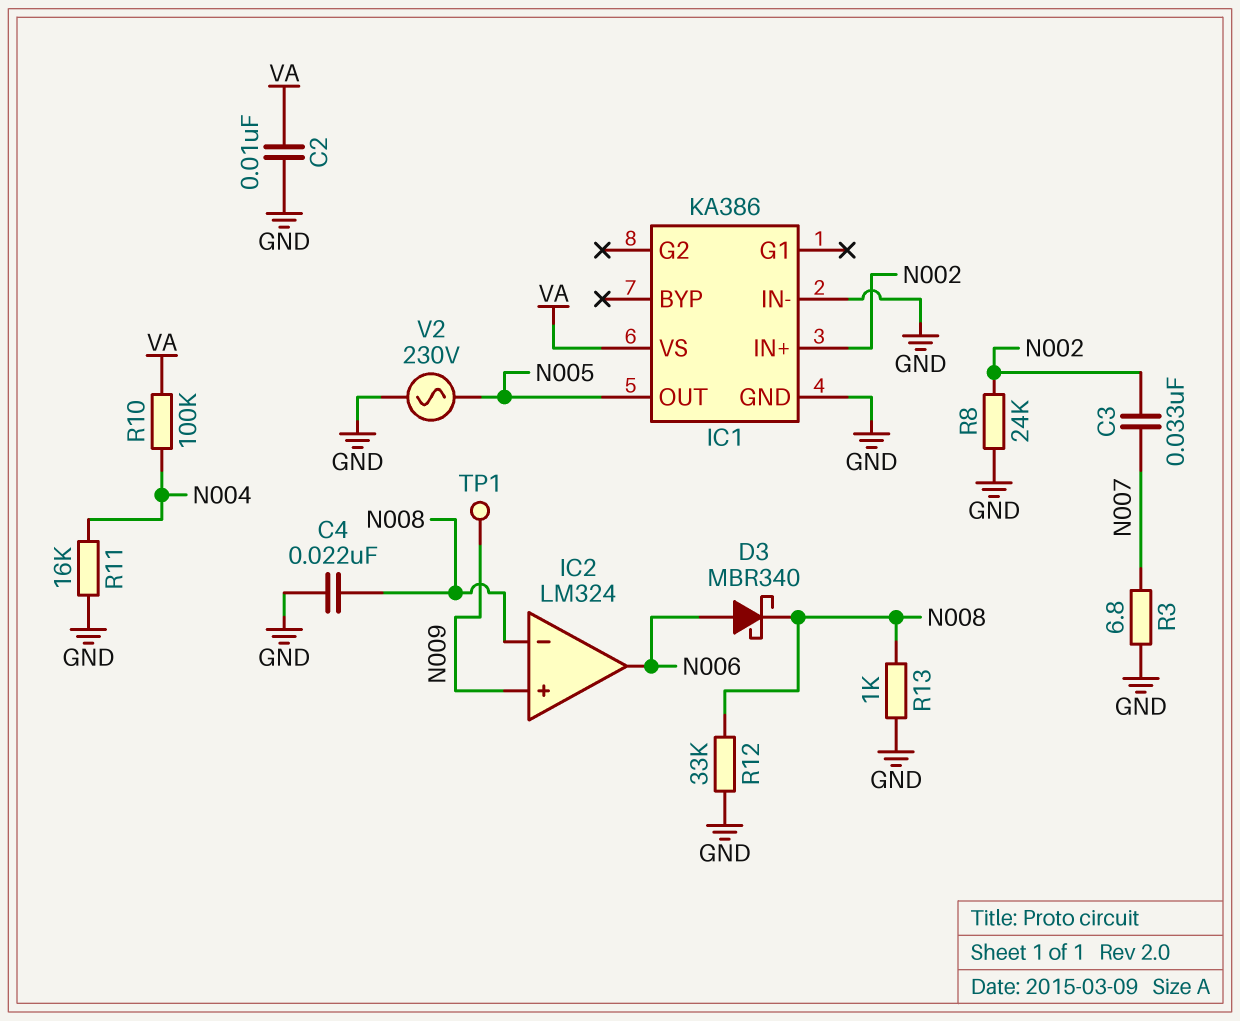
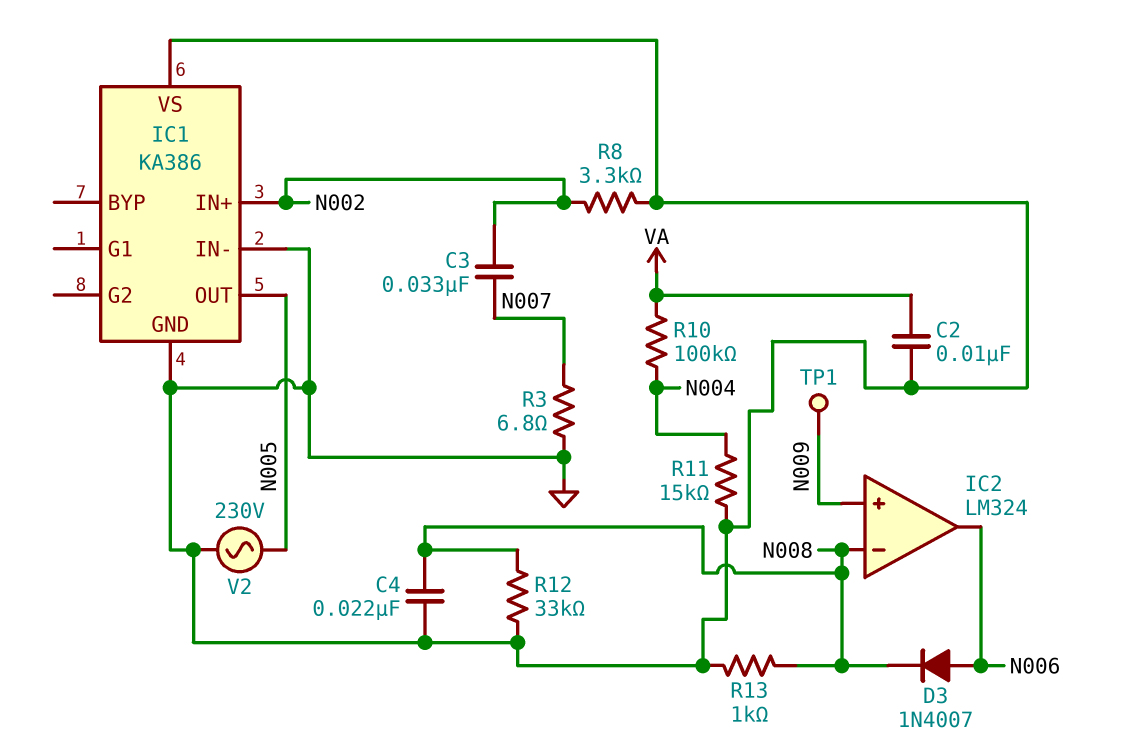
D3: schottky MBR340 (A N006, K N008) -> diode 1N4007 (A N006, K N008)
IC1 pin VS: VA -> GND
R8: 24k (GND, N002) -> 3.3k (GND, N002)
R11: 16k (GND, N004) -> 15k (GND, N004)

